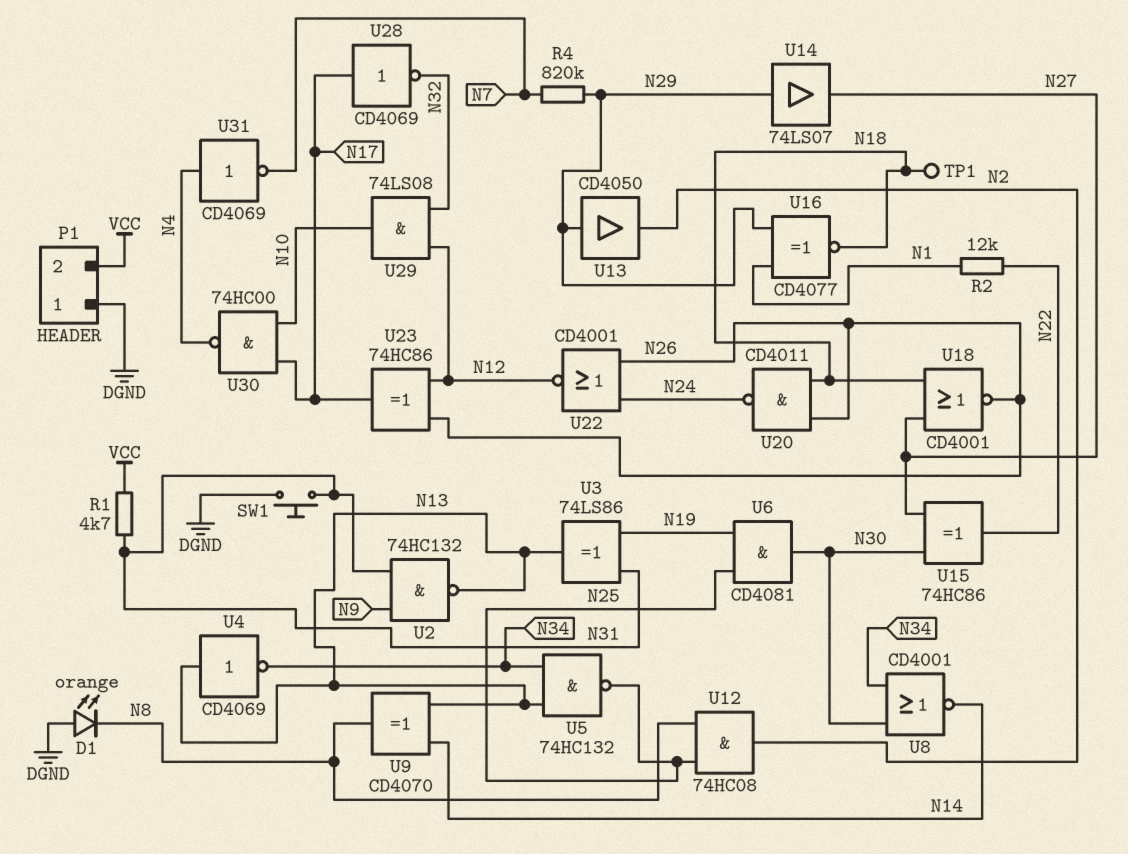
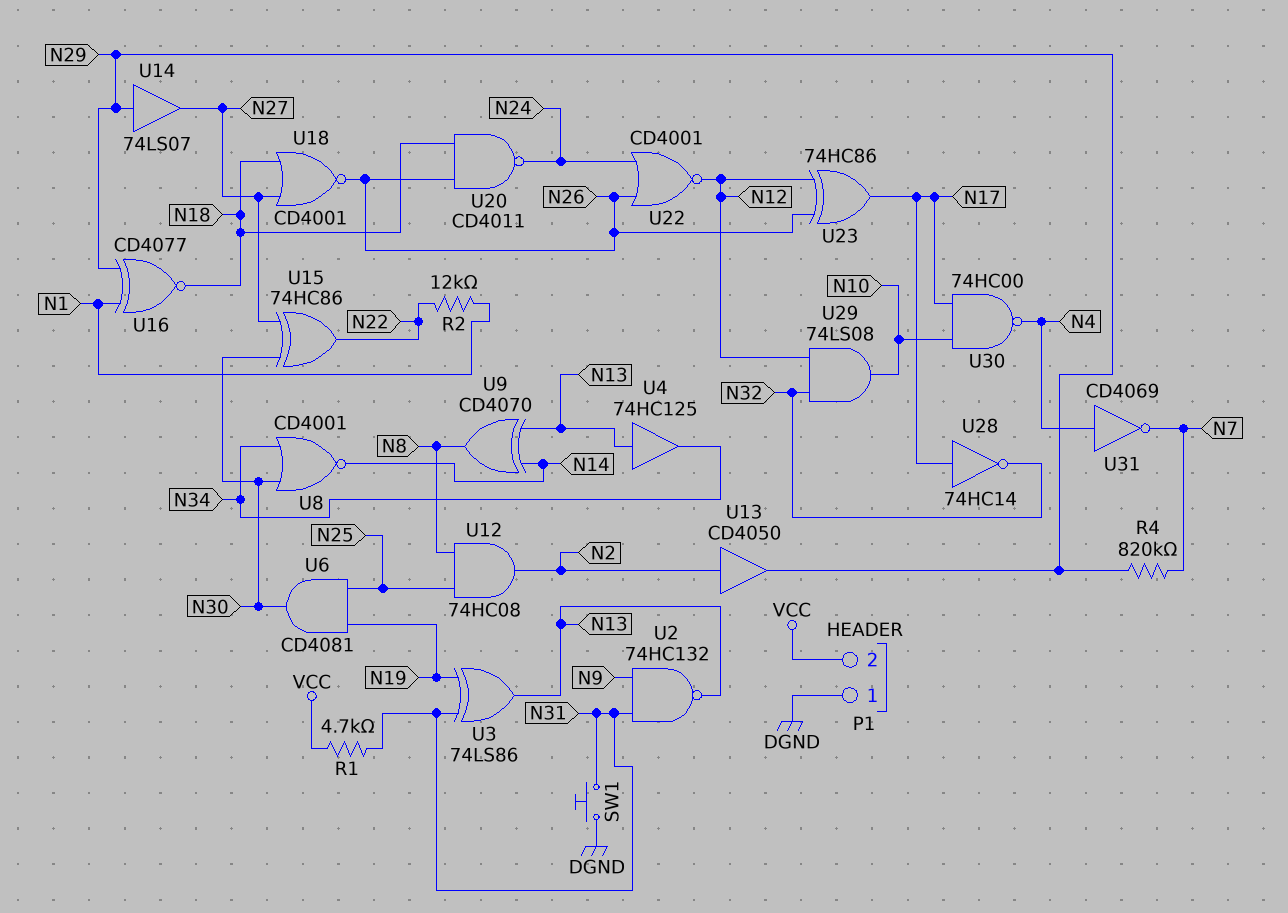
D1: LED orange (A DGND, K N8) -> none
TP1: test point (N18) -> none
U4: NOT CD4069 (in N13, out N34) -> buffer 74HC125 (in N13, out N34)
U5: NAND 74HC132 (in N13, in N34, out N25) -> none
U13: buffer CD4050 (in N29, out N2) -> buffer CD4050 (in N2, out N29)
U28: NOT CD4069 (in N17, out N32) -> NOT 74HC14 (in N17, out N32)

